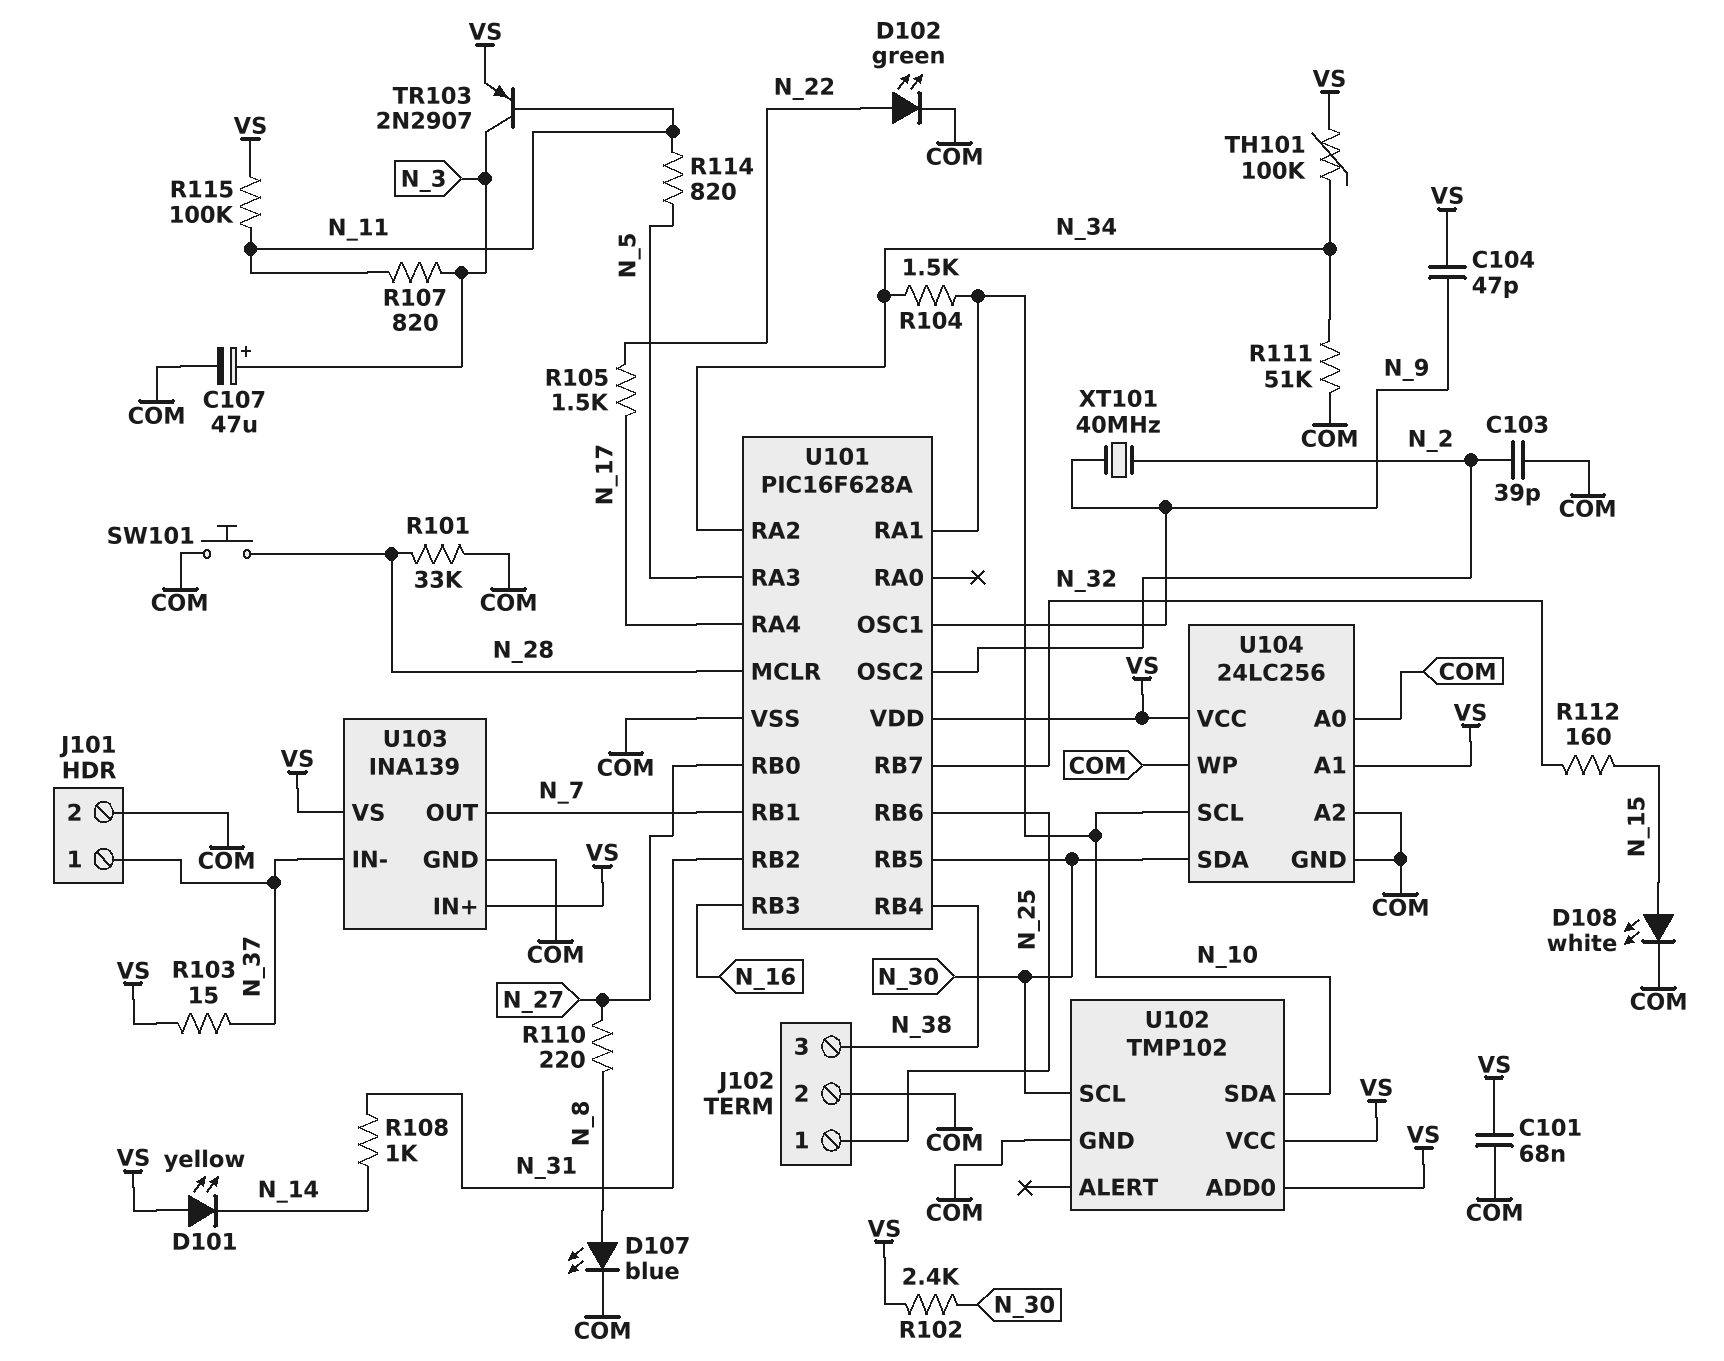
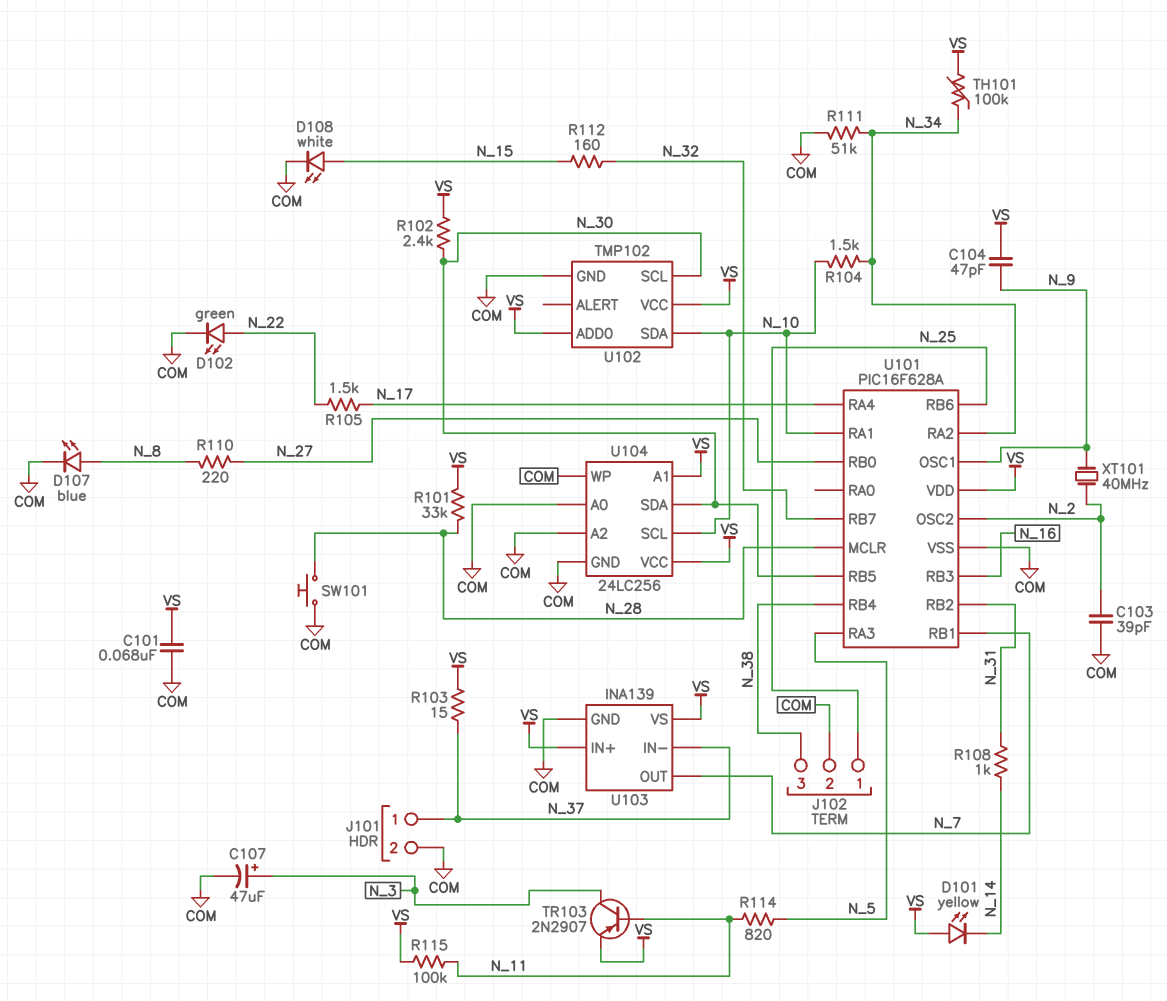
R101: 33k (COM, N_28) -> 33k (N_28, VS)
R107: 820 (N_3, N_11) -> none

